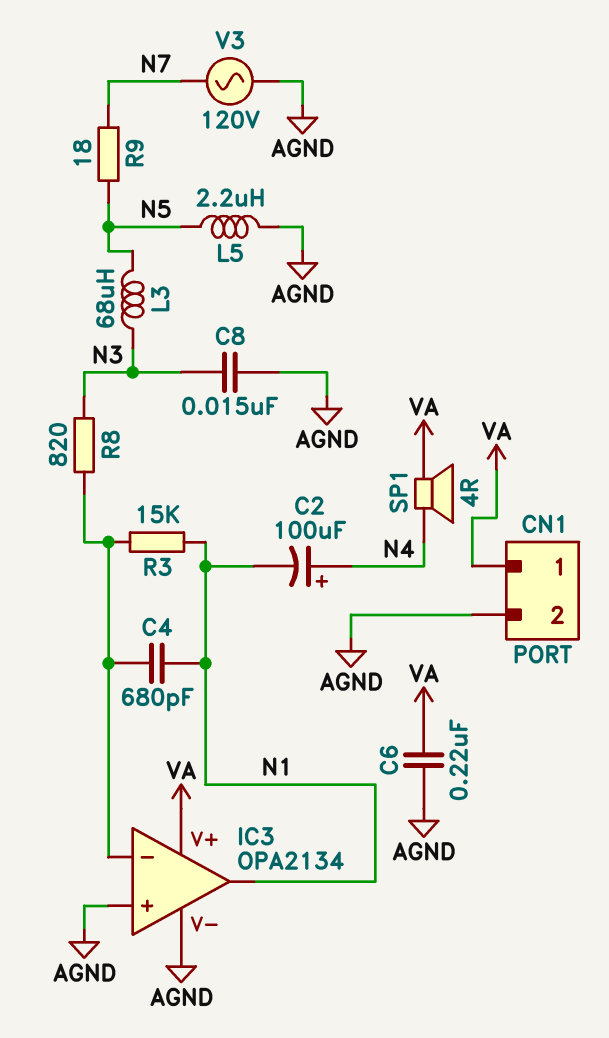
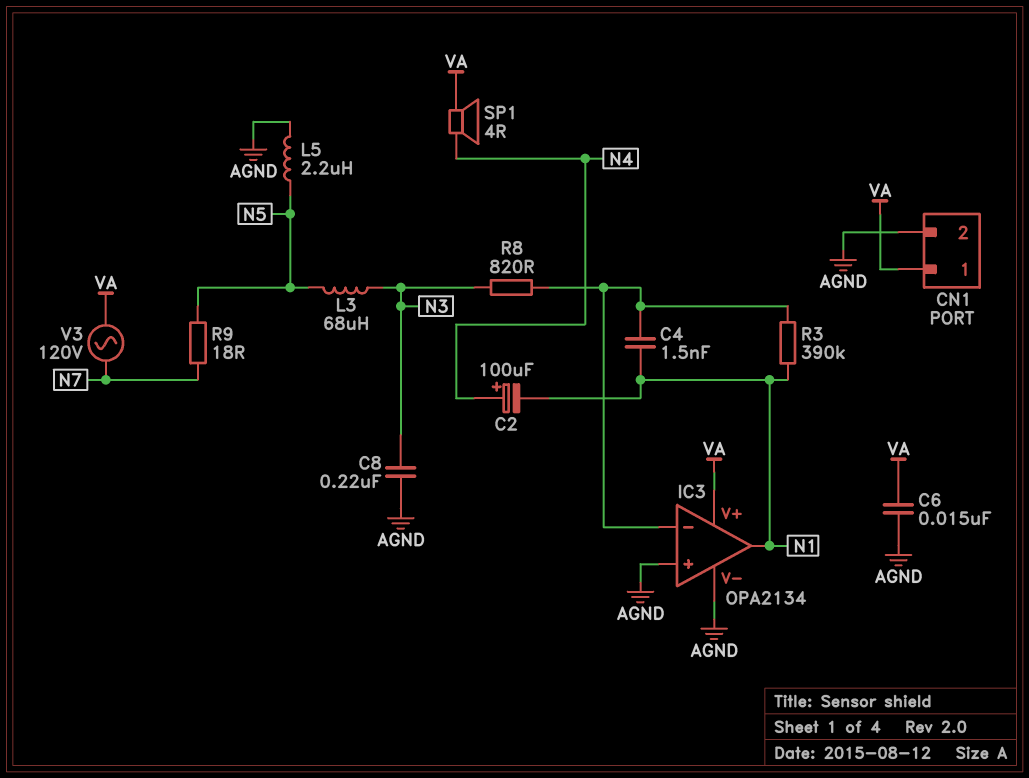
C4: 680pF (IC3/in-, N1) -> 1.5nF (IC3/in-, N1)
C6: 220nF (AGND, VA) -> 15nF (AGND, VA)
C8: 15nF (AGND, N3) -> 220nF (AGND, N3)
R3: 15k (IC3/in-, N1) -> 390k (IC3/in-, N1)
V3: AC 120V (AGND, N7) -> AC 120V (N7, VA)

